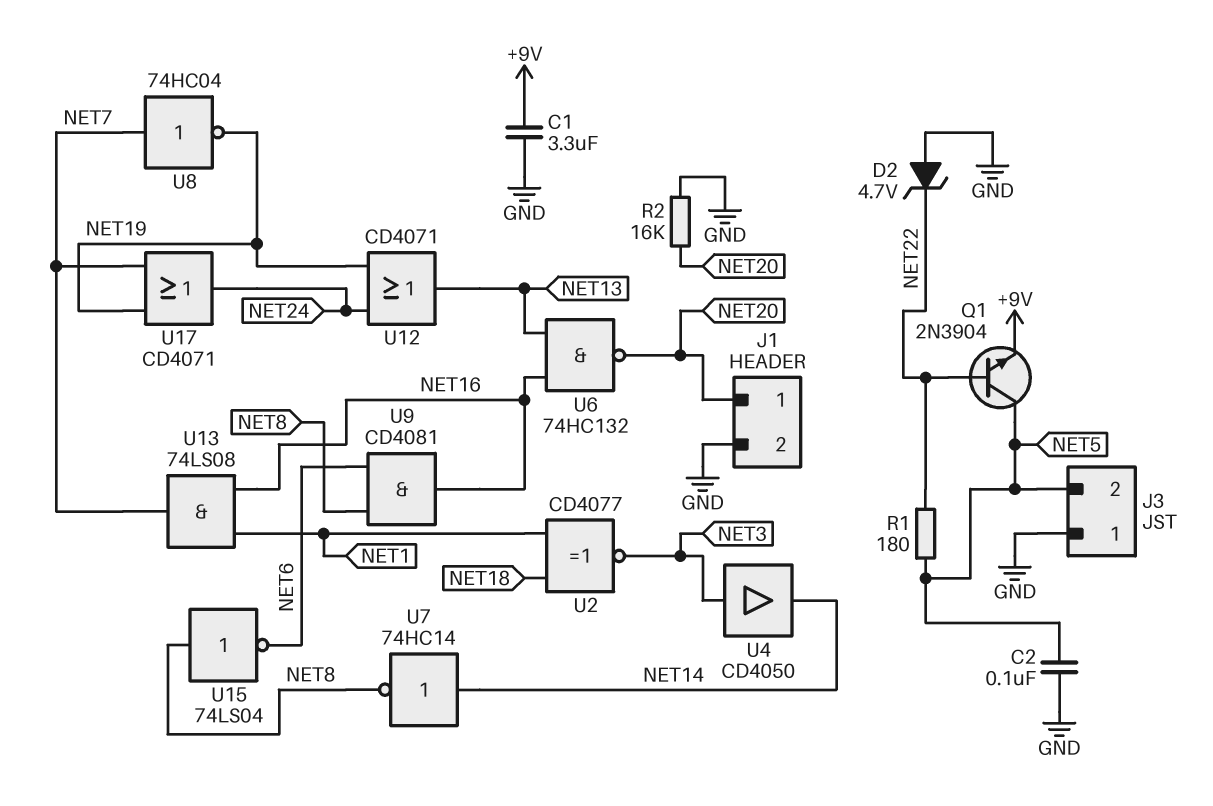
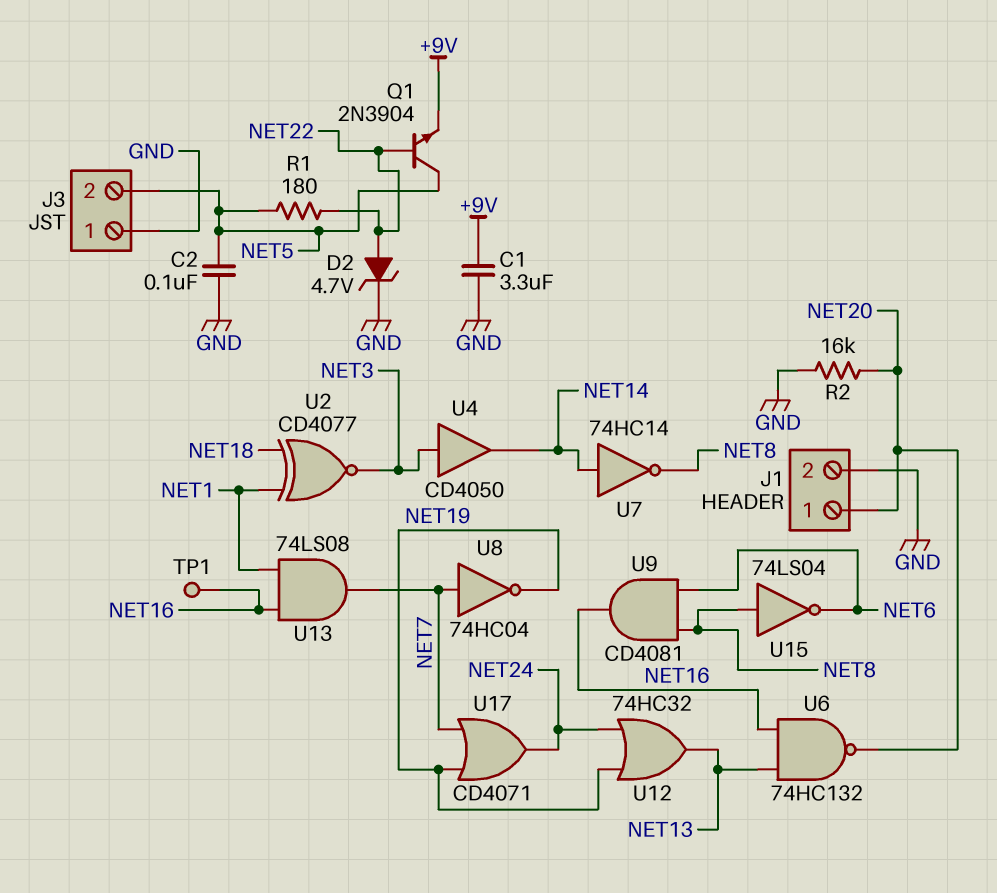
D2: zener 4.7V (A GND, K NET22) -> zener 4.7V (A NET22, K GND)
TP1: none -> test point (NET16)
U12: OR CD4071 (in NET19, in NET24, out NET13) -> OR 74HC32 (in NET19, in NET24, out NET13)

